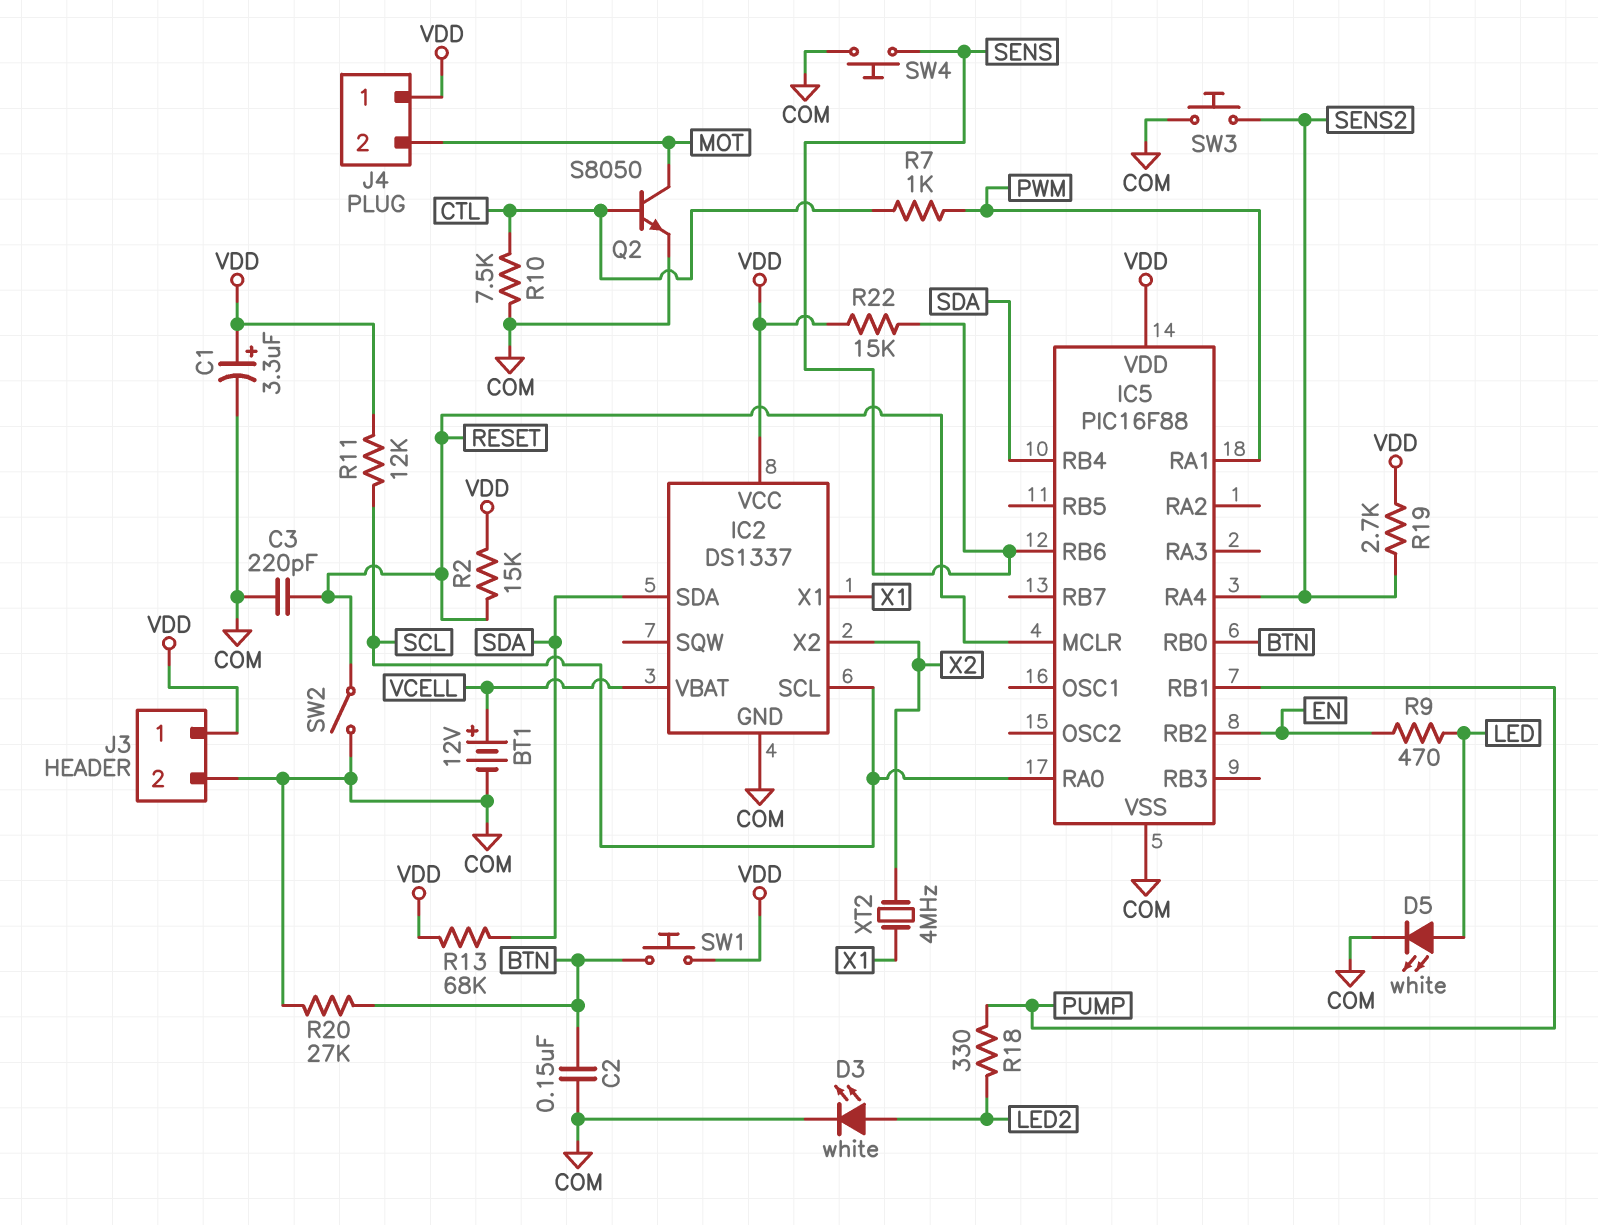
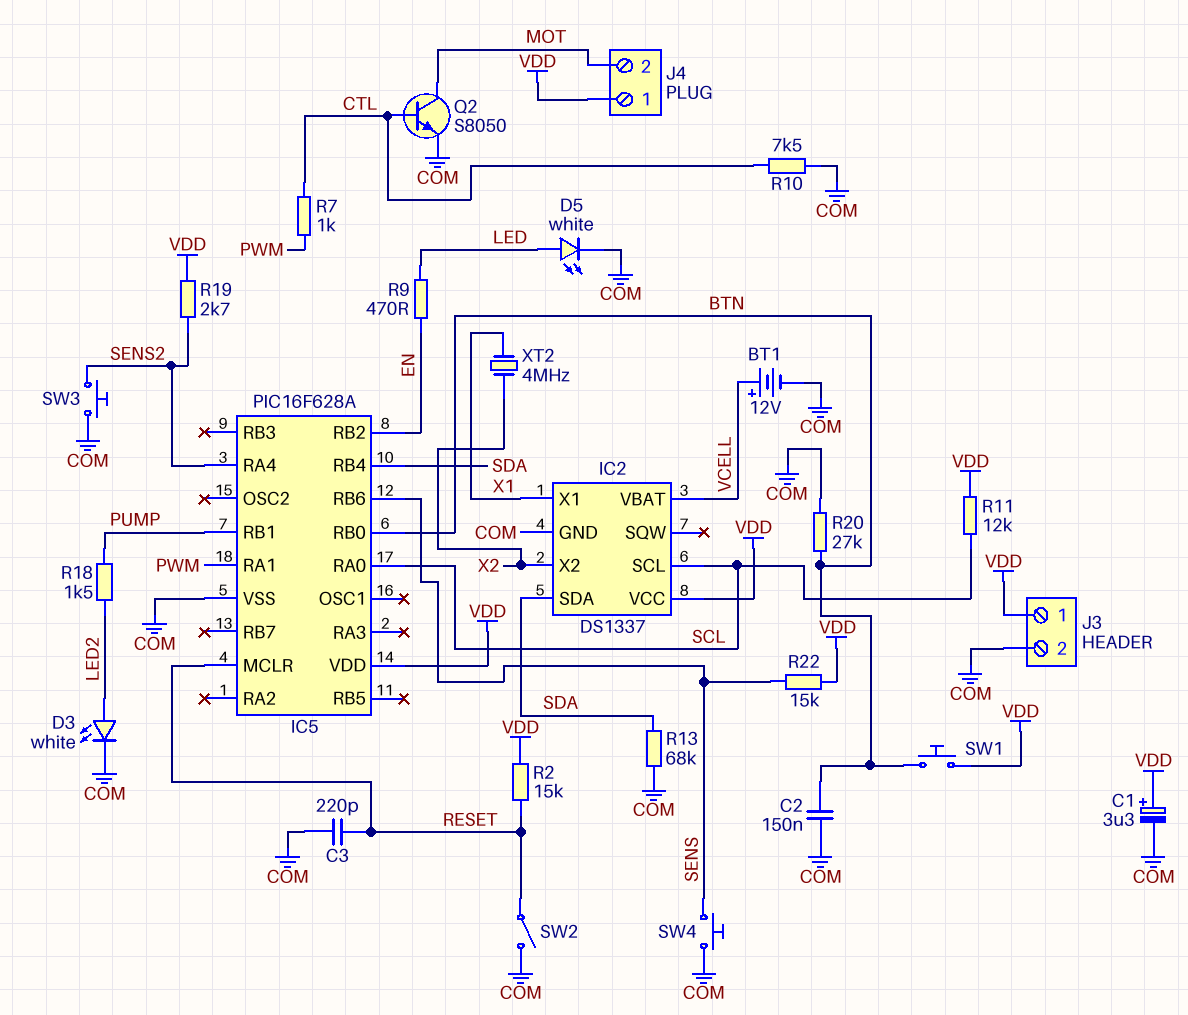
IC5: PIC16F88 -> PIC16F628A
R13: 68k (SDA, VDD) -> 68k (COM, SDA)
R18: 330 (LED2, PUMP) -> 1.5k (LED2, PUMP)

